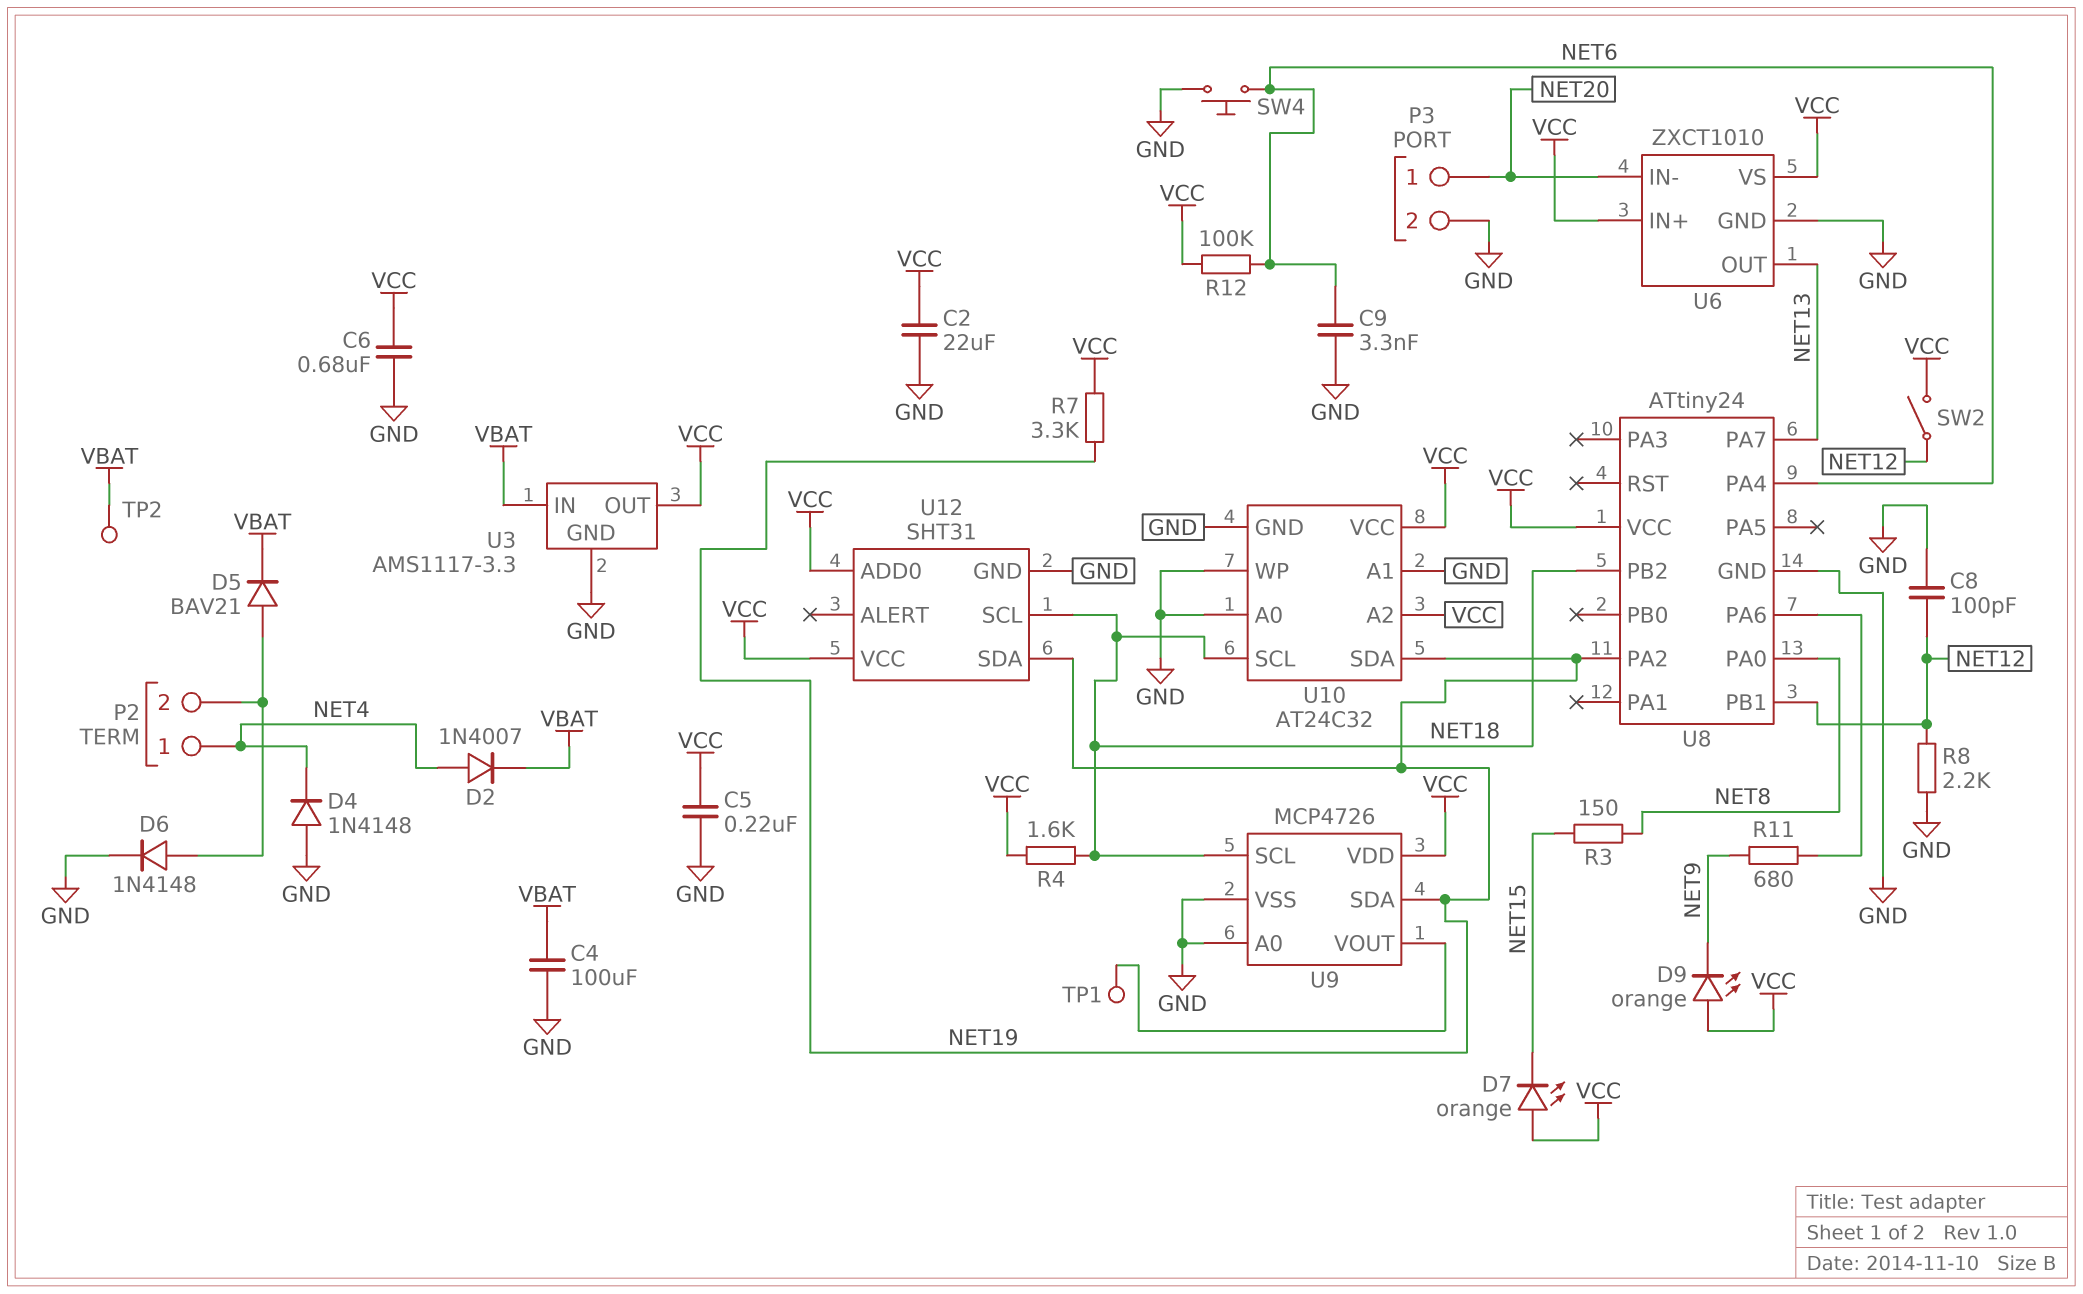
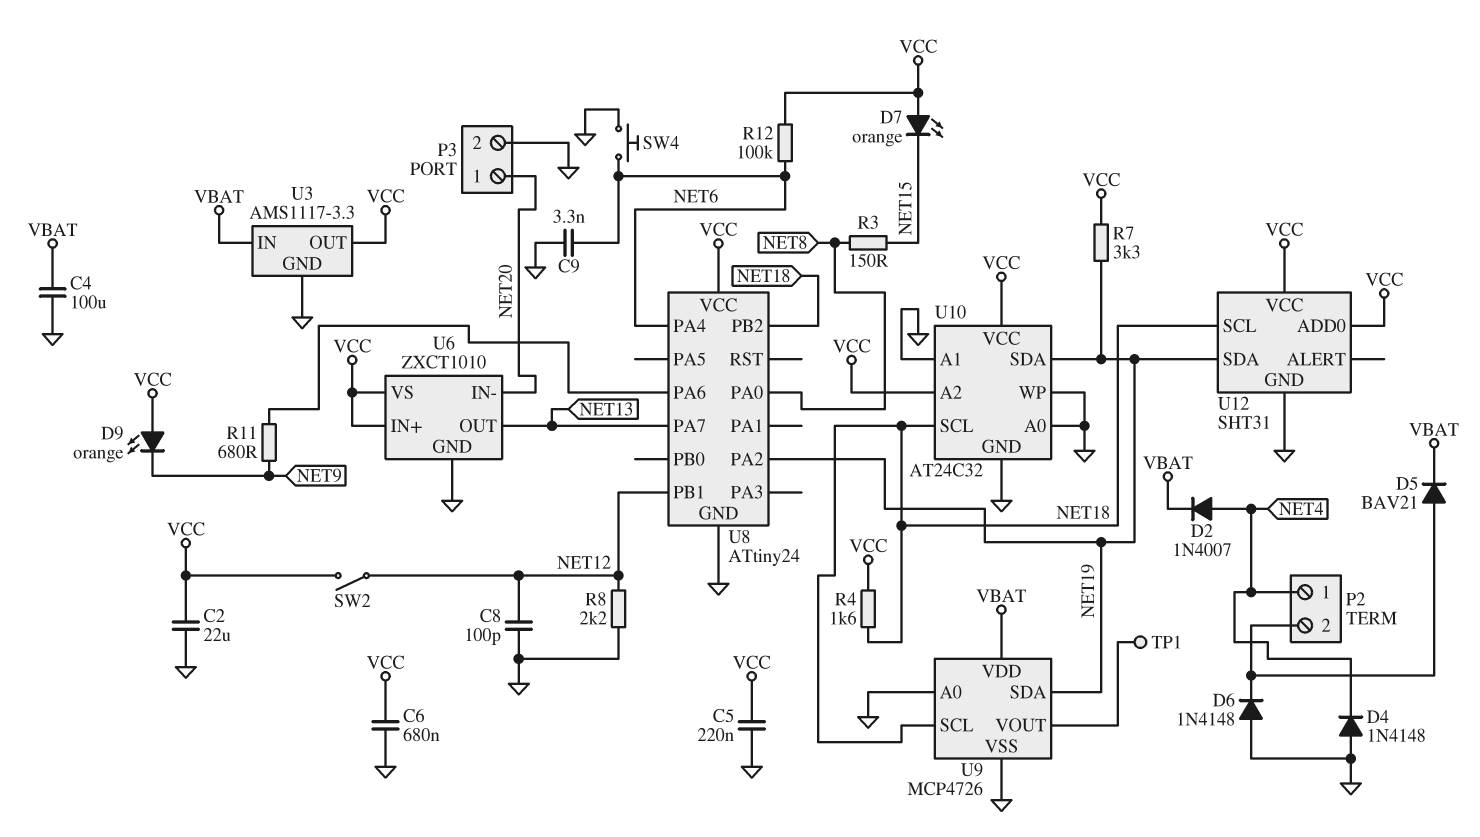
D6: diode 1N4148 (A P2/2, K GND) -> diode 1N4148 (A GND, K P2/2)
TP2: test point (VBAT) -> none
U9 pin VDD: VCC -> VBAT

